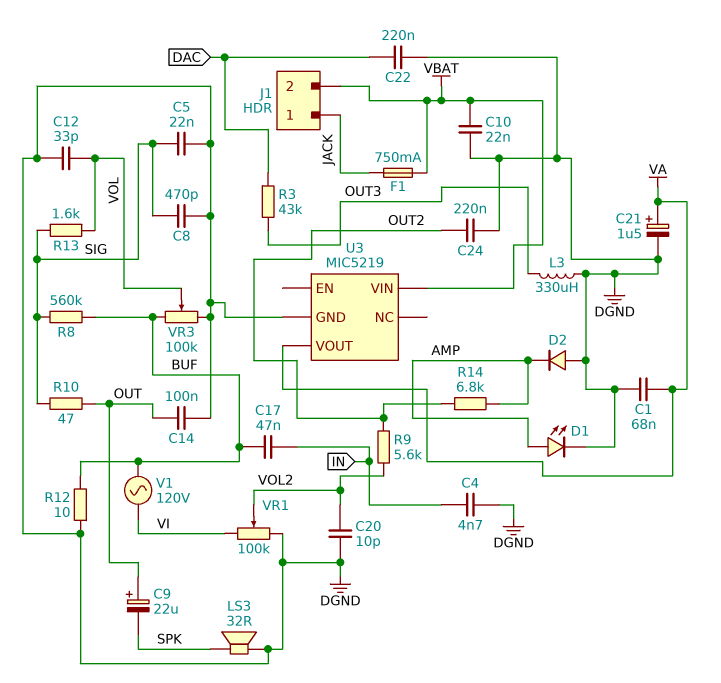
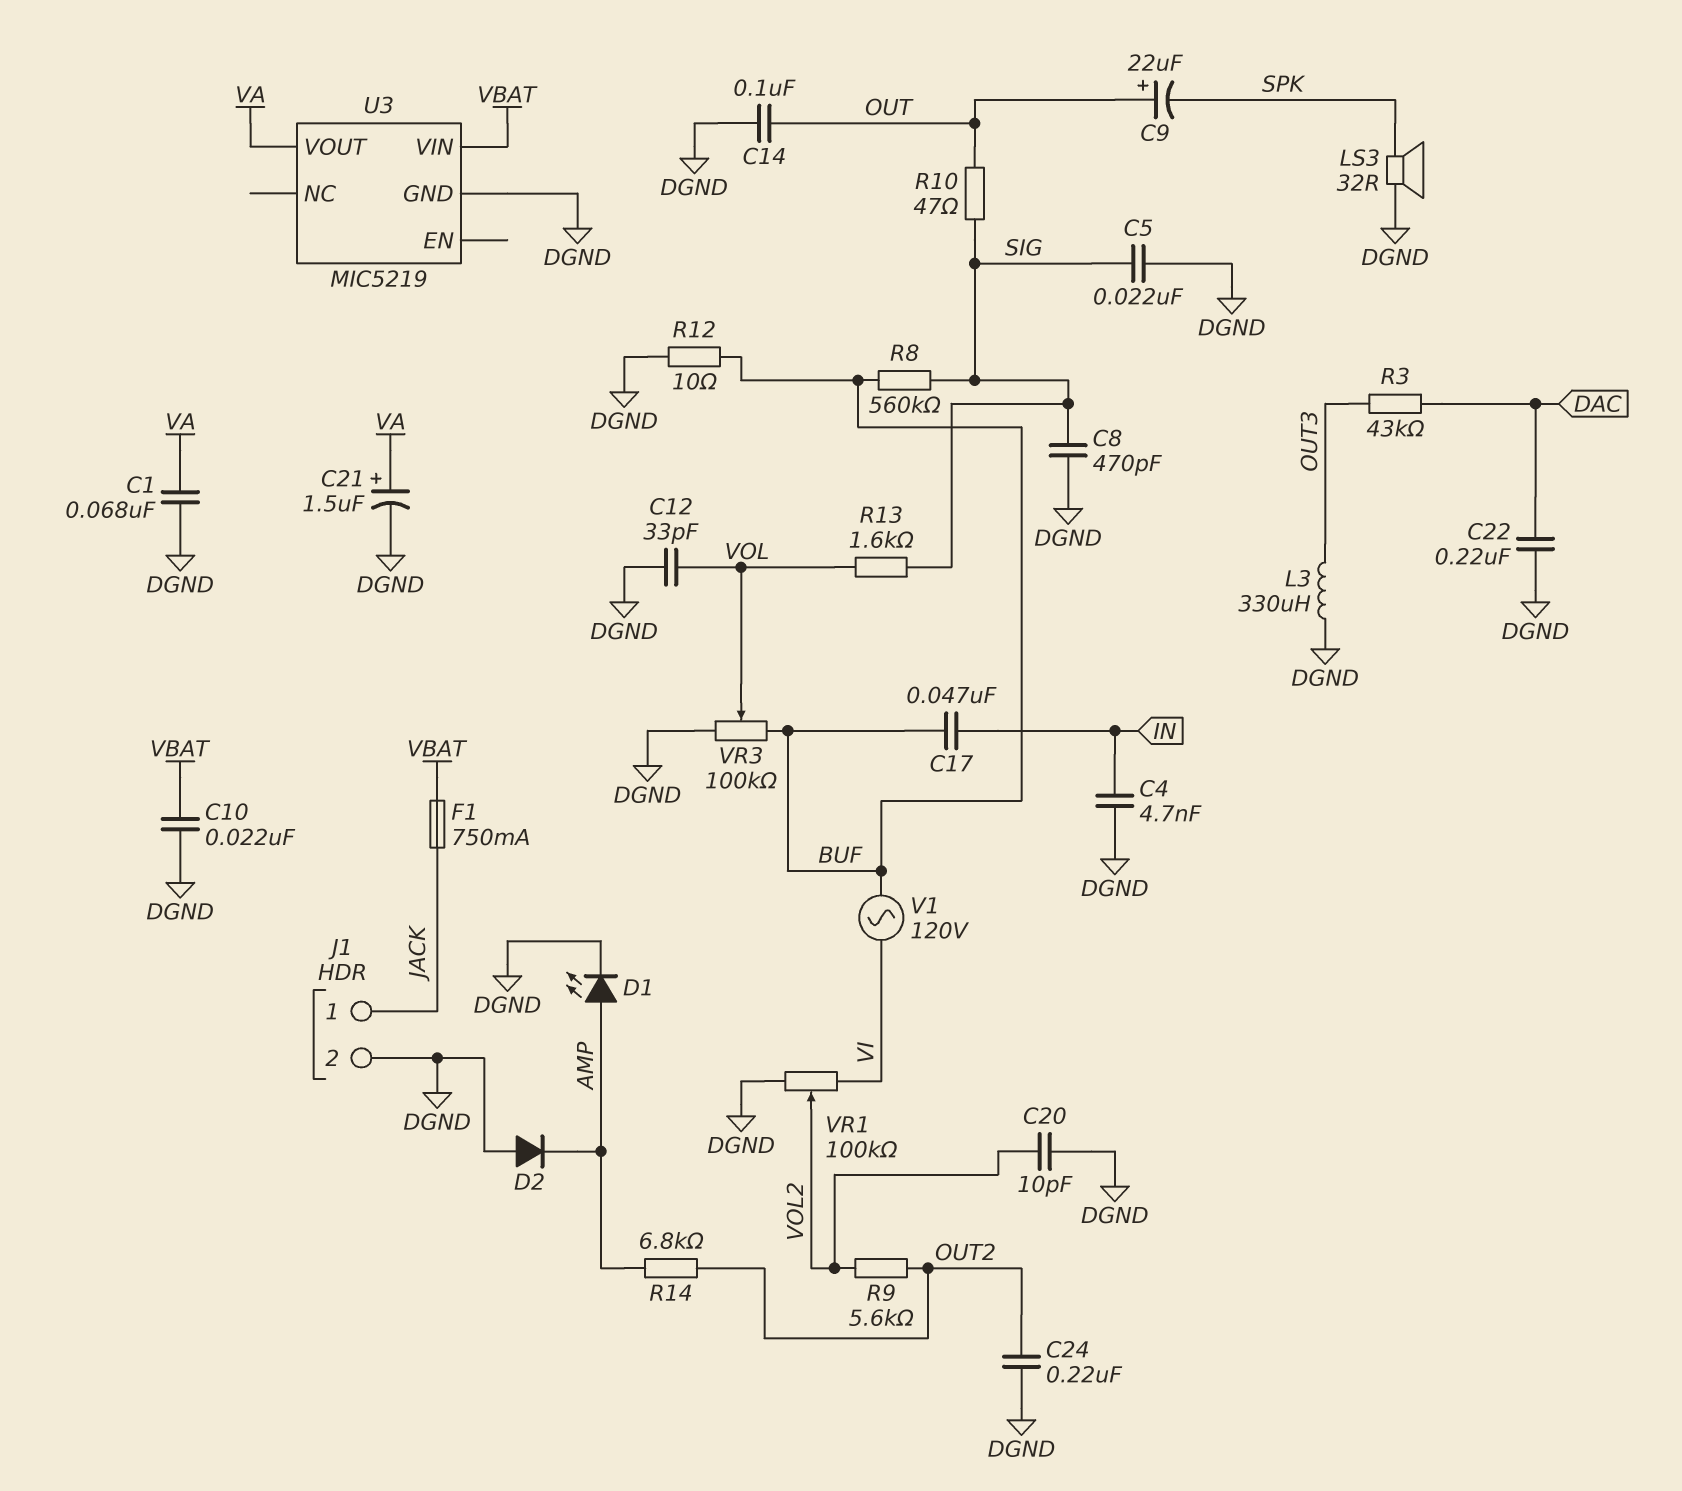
J1 pin 2: VBAT -> DGND

